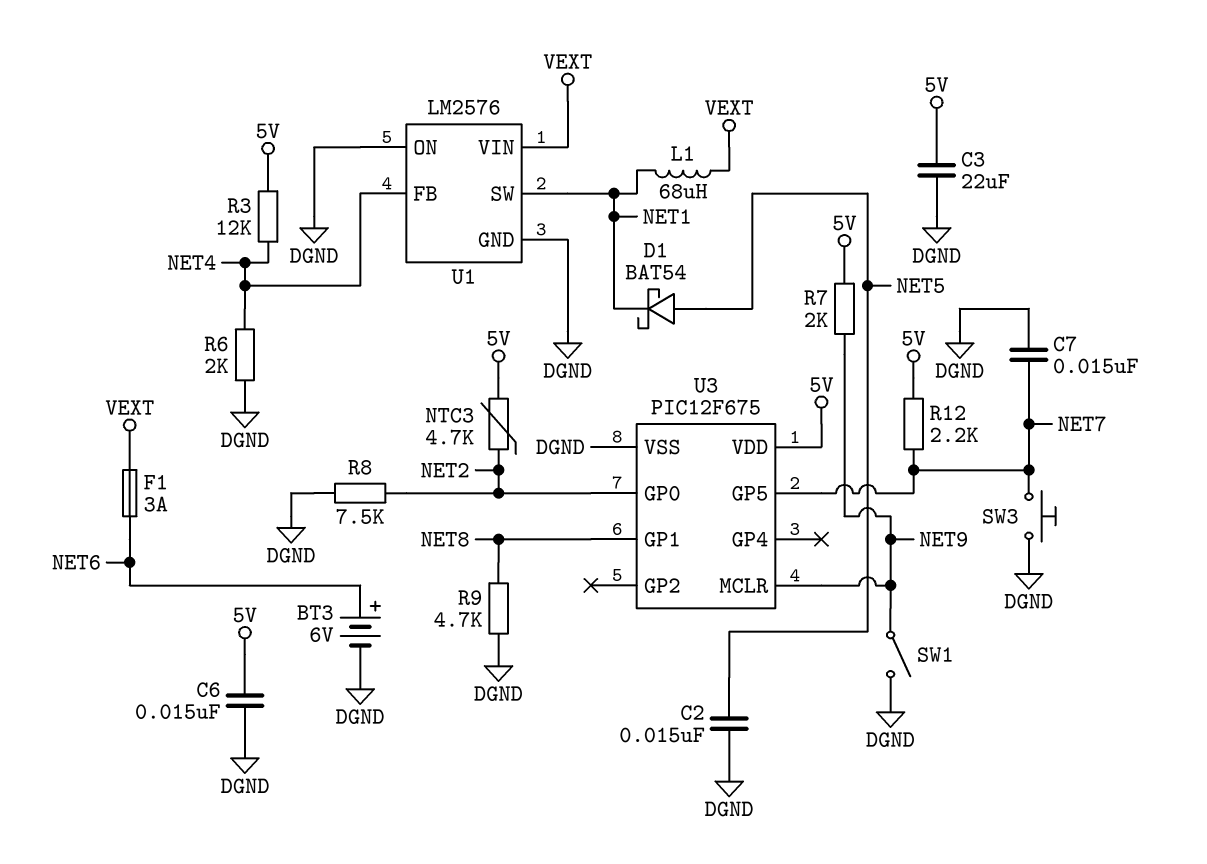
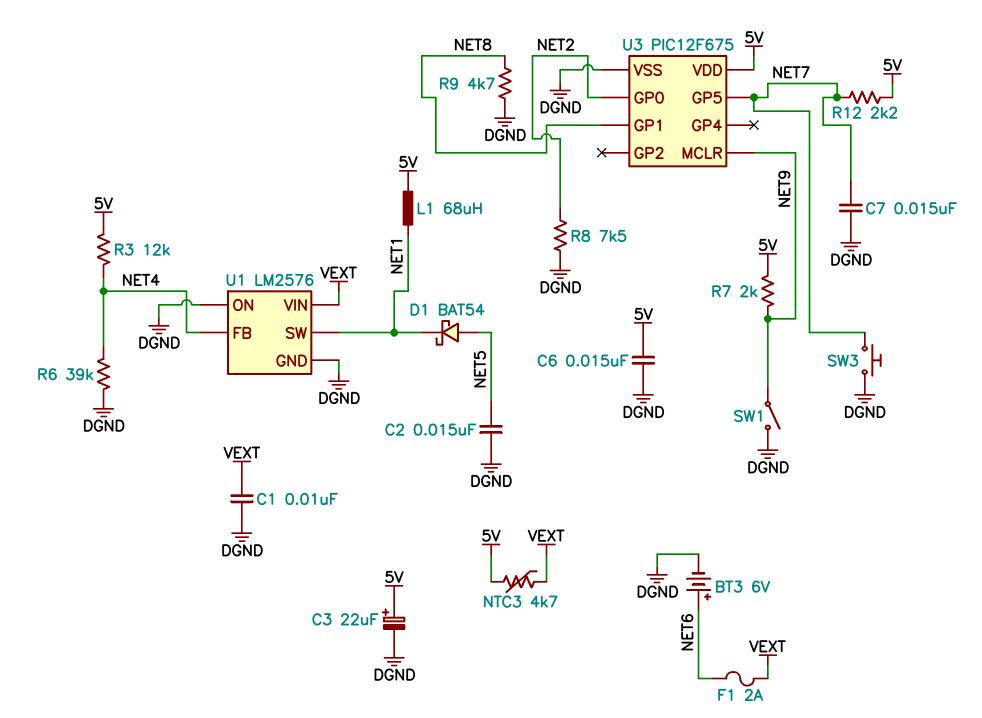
C1: none -> 10nF (DGND, VEXT)
C3: 22uF (5V, DGND) -> 22uF (plus 5V, minus DGND)
F1: 3A (NET6, VEXT) -> 2A (NET6, VEXT)
L1: 68uH (NET1, VEXT) -> 68uH (5V, NET1)
NTC3: 4.7k (5V, NET2) -> 4.7k (5V, VEXT)
R6: 2k (DGND, NET4) -> 39k (DGND, NET4)

